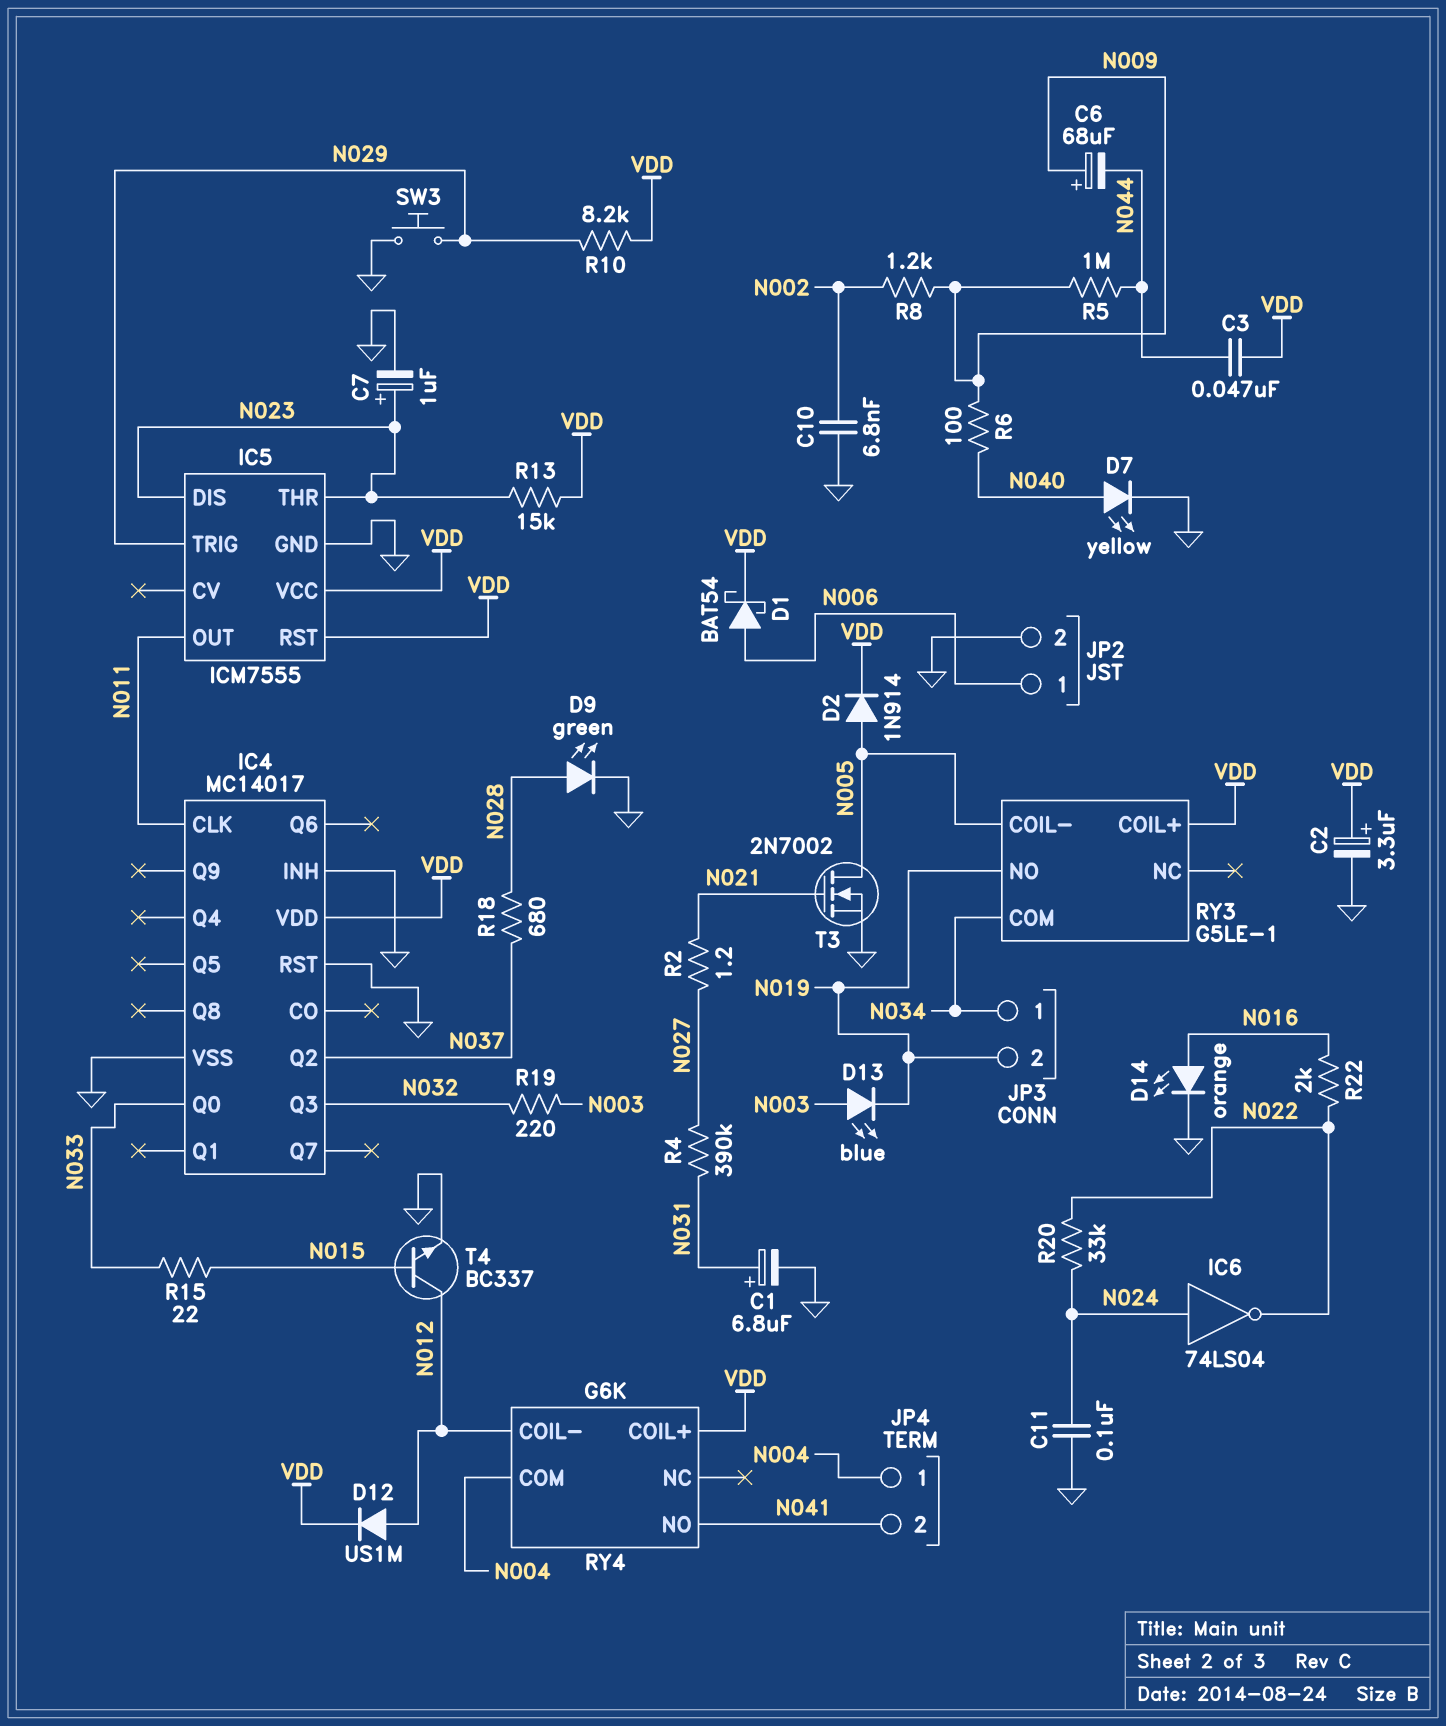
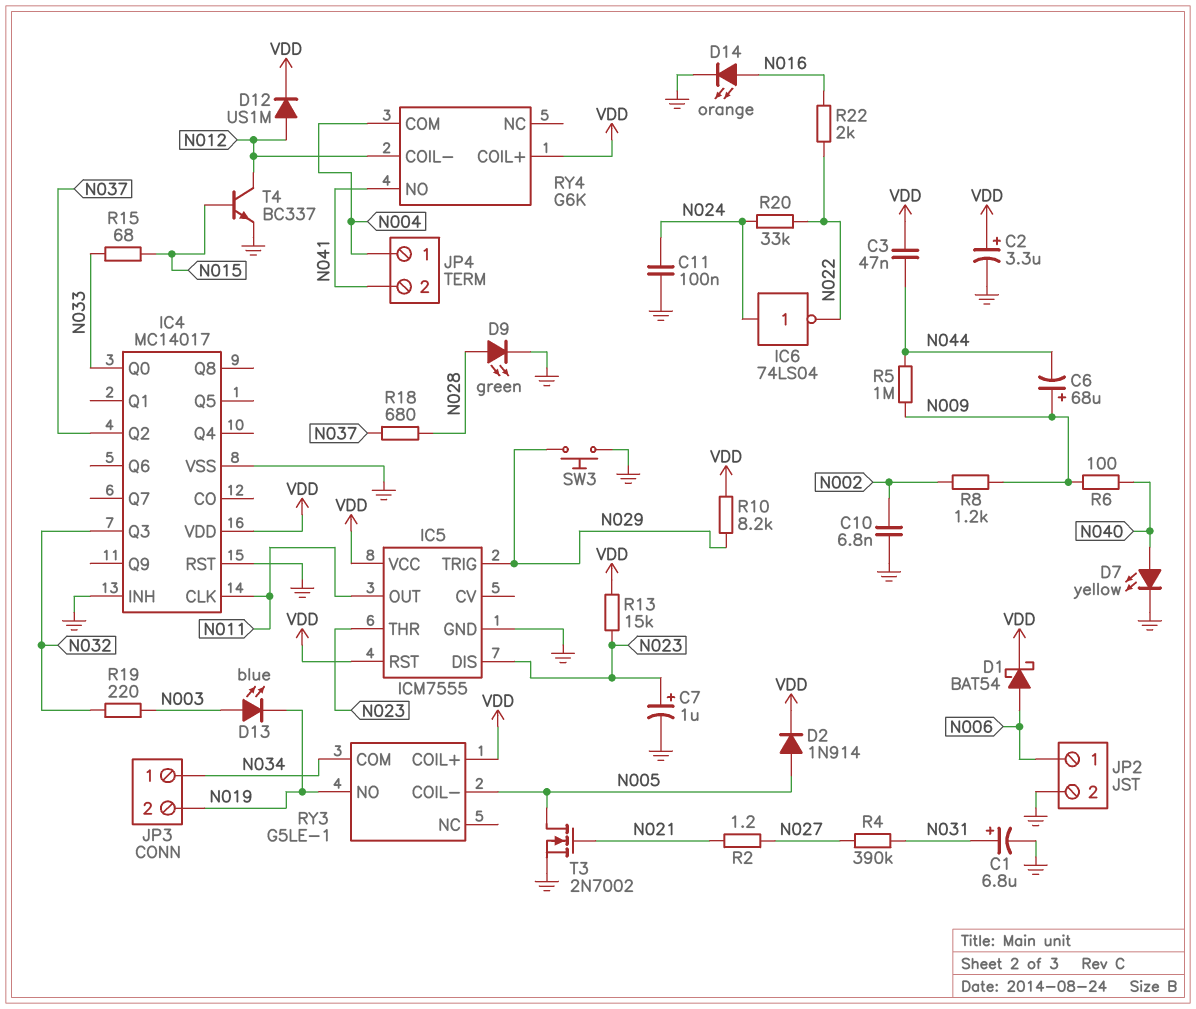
R15: 22 (N015, N033) -> 68 (N015, N033)

